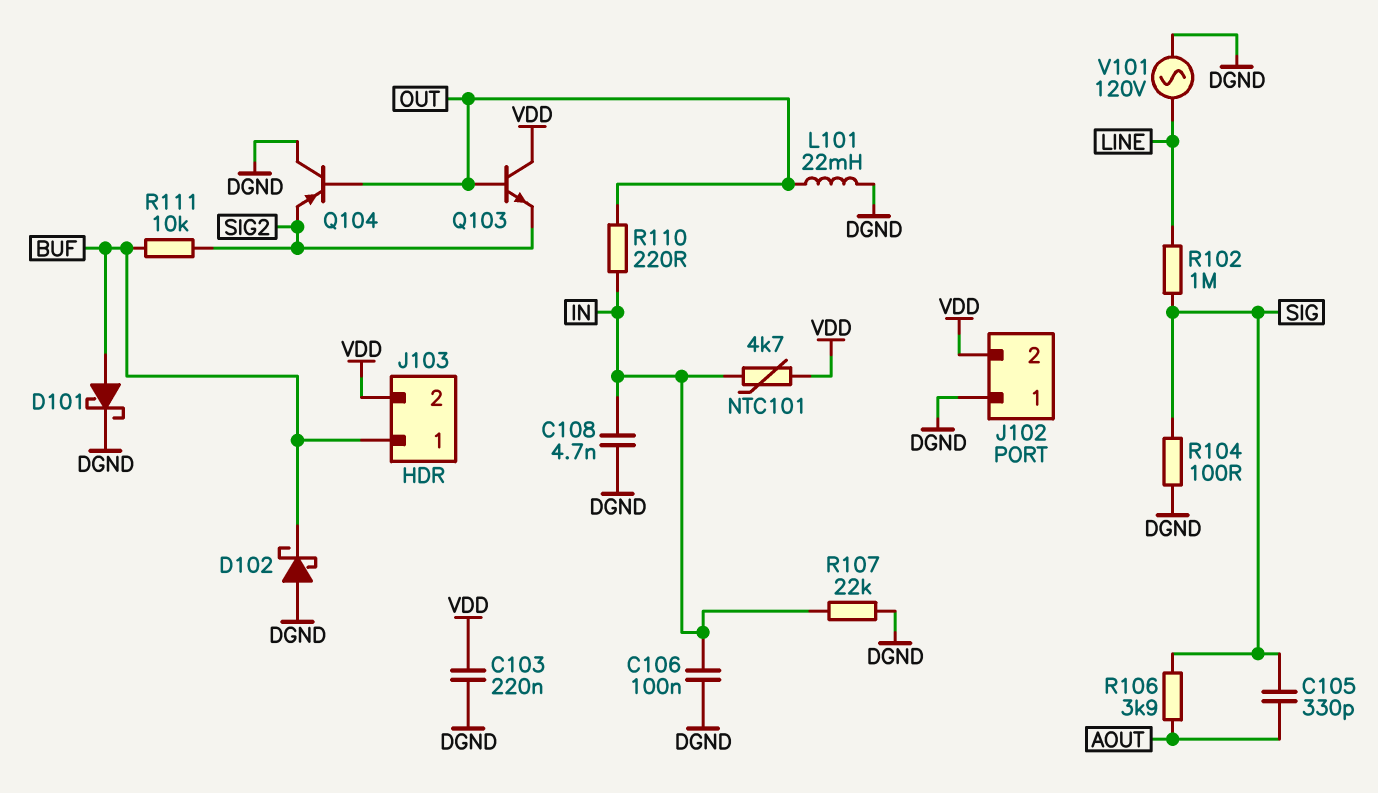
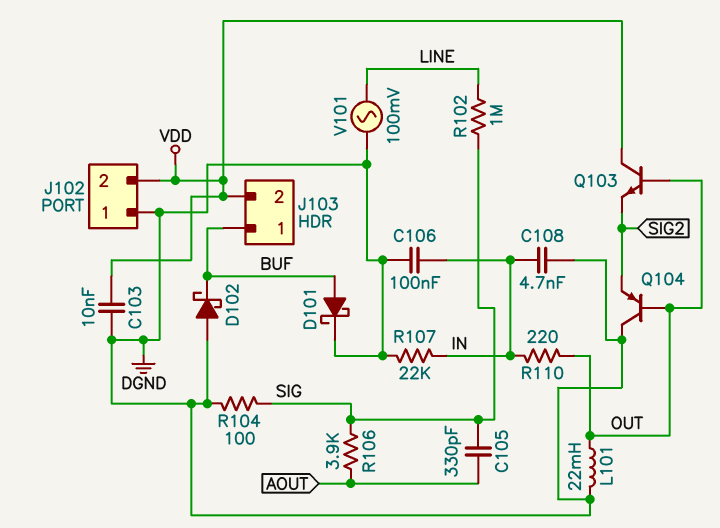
C103: 220nF (DGND, VDD) -> 10nF (DGND, VDD)
NTC101: 4.7k (IN, VDD) -> none
R111: 10k (BUF, SIG2) -> none
V101: AC 120V (DGND, LINE) -> AC 100mV (DGND, LINE)

